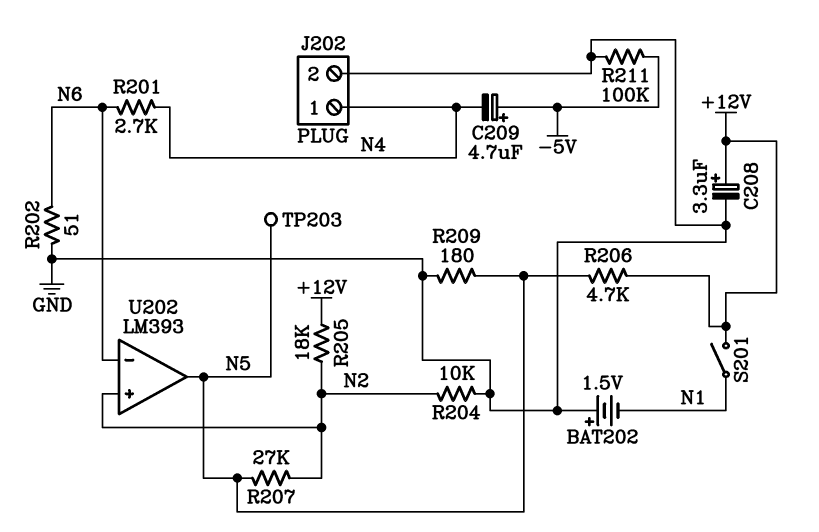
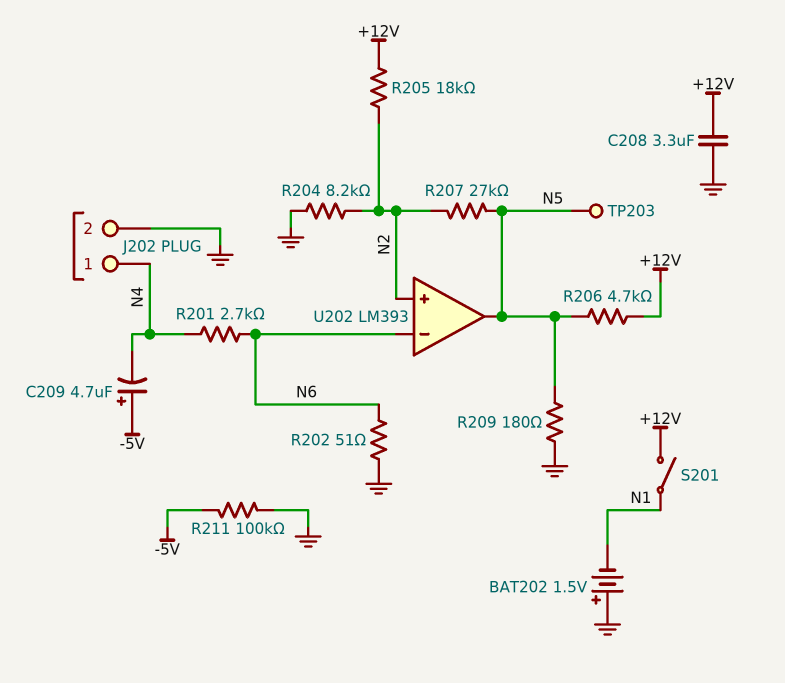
C208: 3.3uF (plus +12V, minus GND) -> 3.3uF (+12V, GND)
R204: 10k (GND, N2) -> 8.2k (GND, N2)

